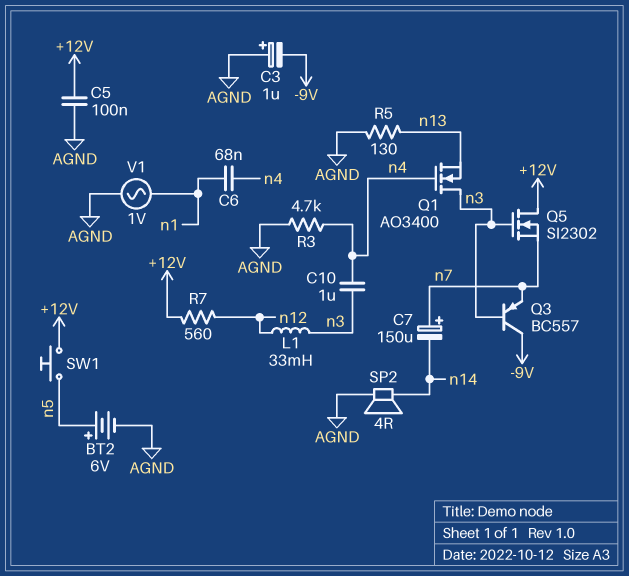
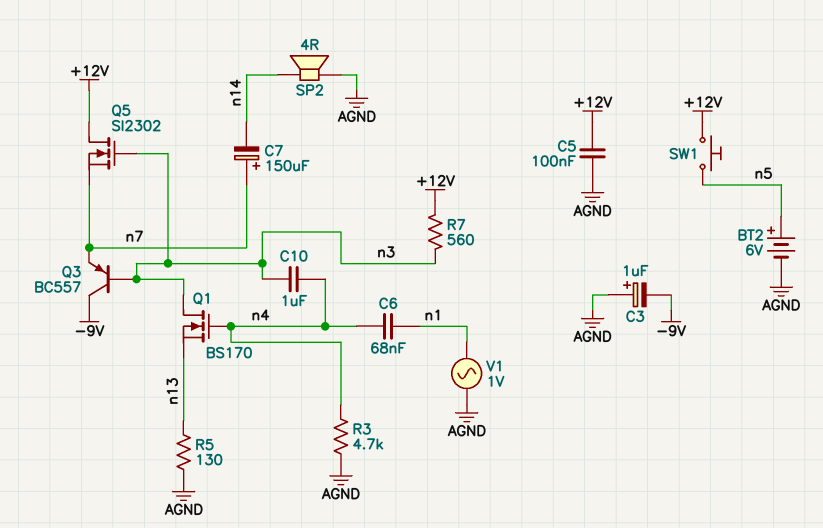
L1: 33mH (n3, n12) -> none
Q1: NMOS AO3400 (G n4, D n3, S n13) -> NMOS BS170 (G n4, D n3, S n13)
R7: 560 (+12V, n12) -> 560 (+12V, n3)

